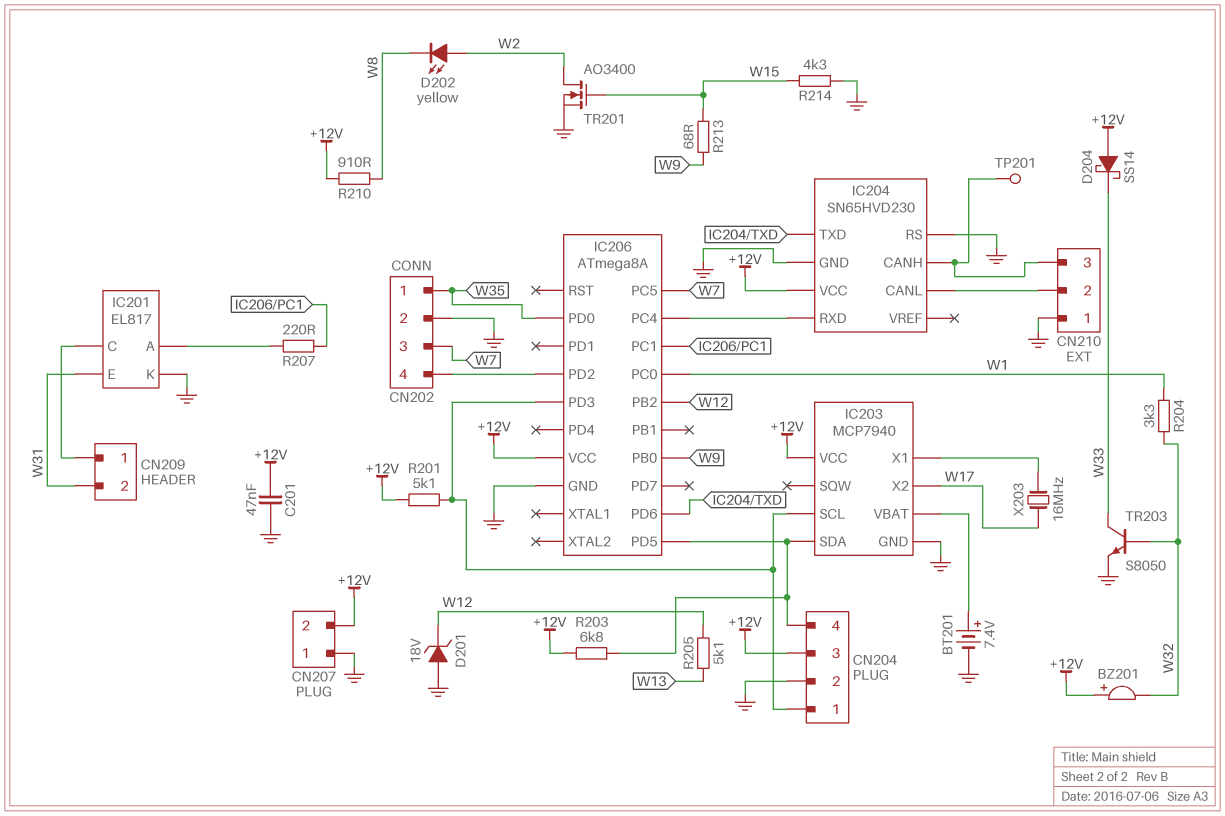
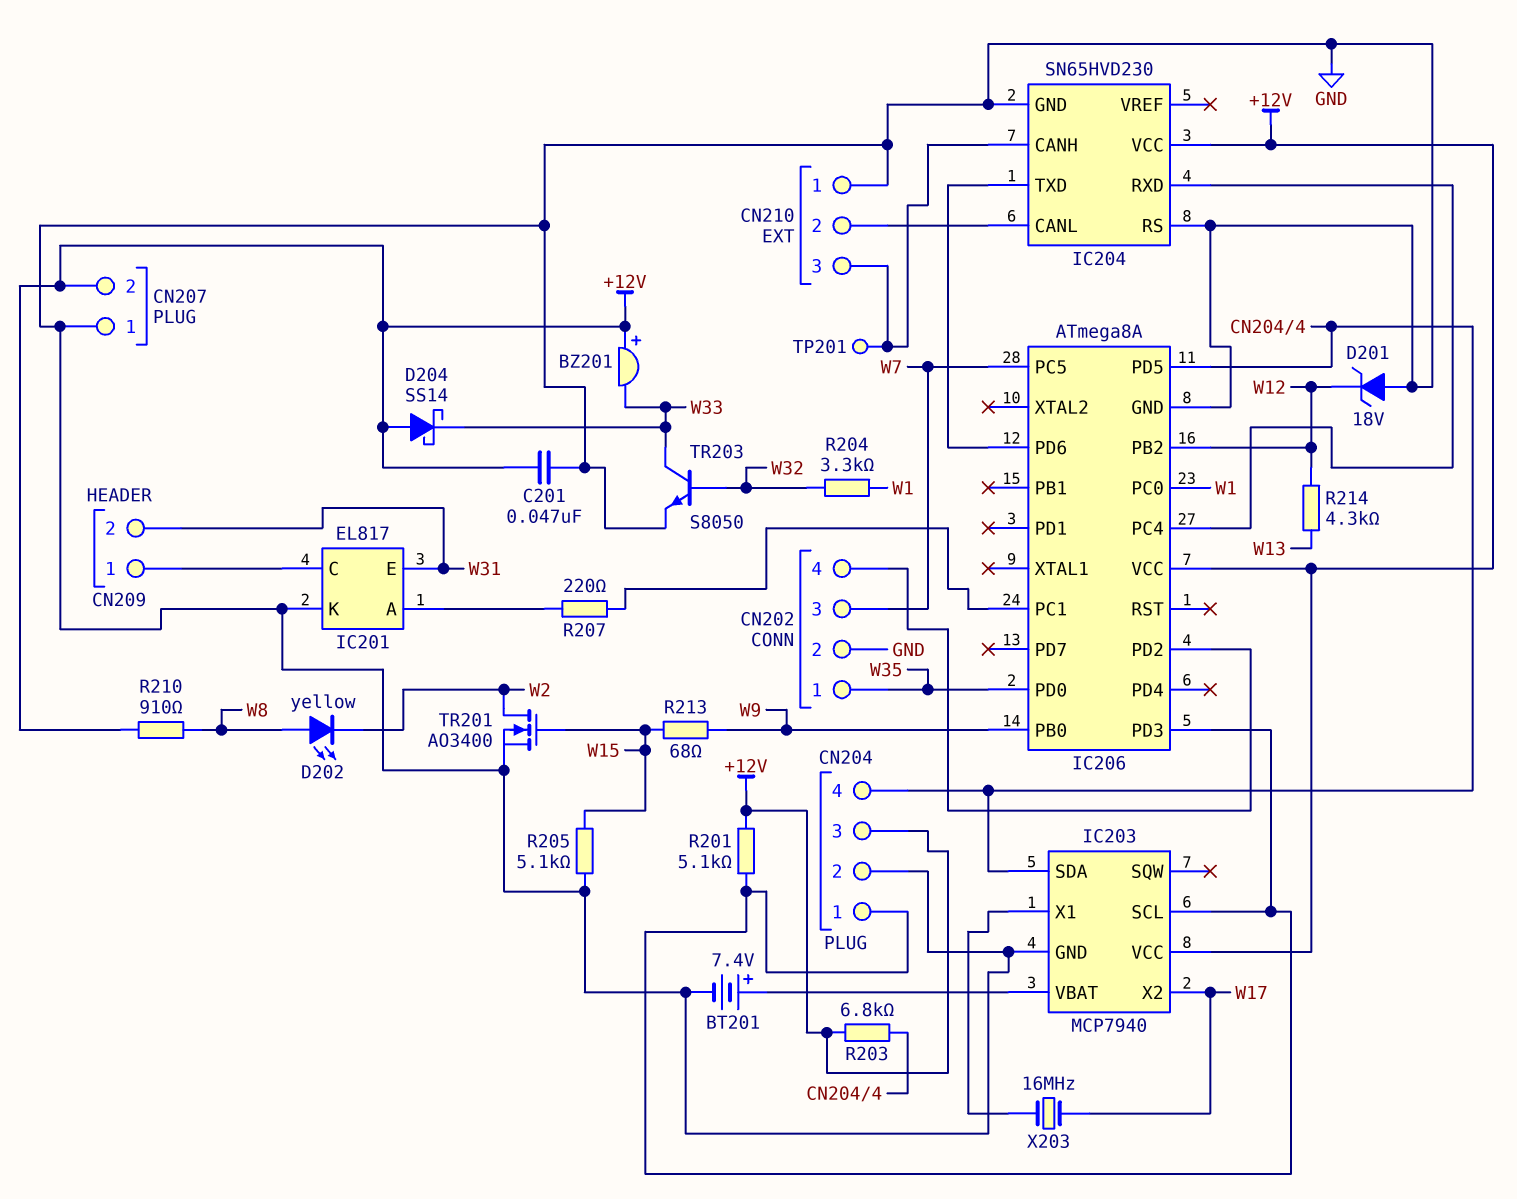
BZ201: buzzer (plus +12V, minus W32) -> buzzer (plus +12V, minus W33)
D202: LED yellow (A W2, K W8) -> LED yellow (A W8, K W2)
R205: 5.1k (W12, W13) -> 5.1k (GND, W15)
R214: 4.3k (GND, W15) -> 4.3k (W12, W13)

